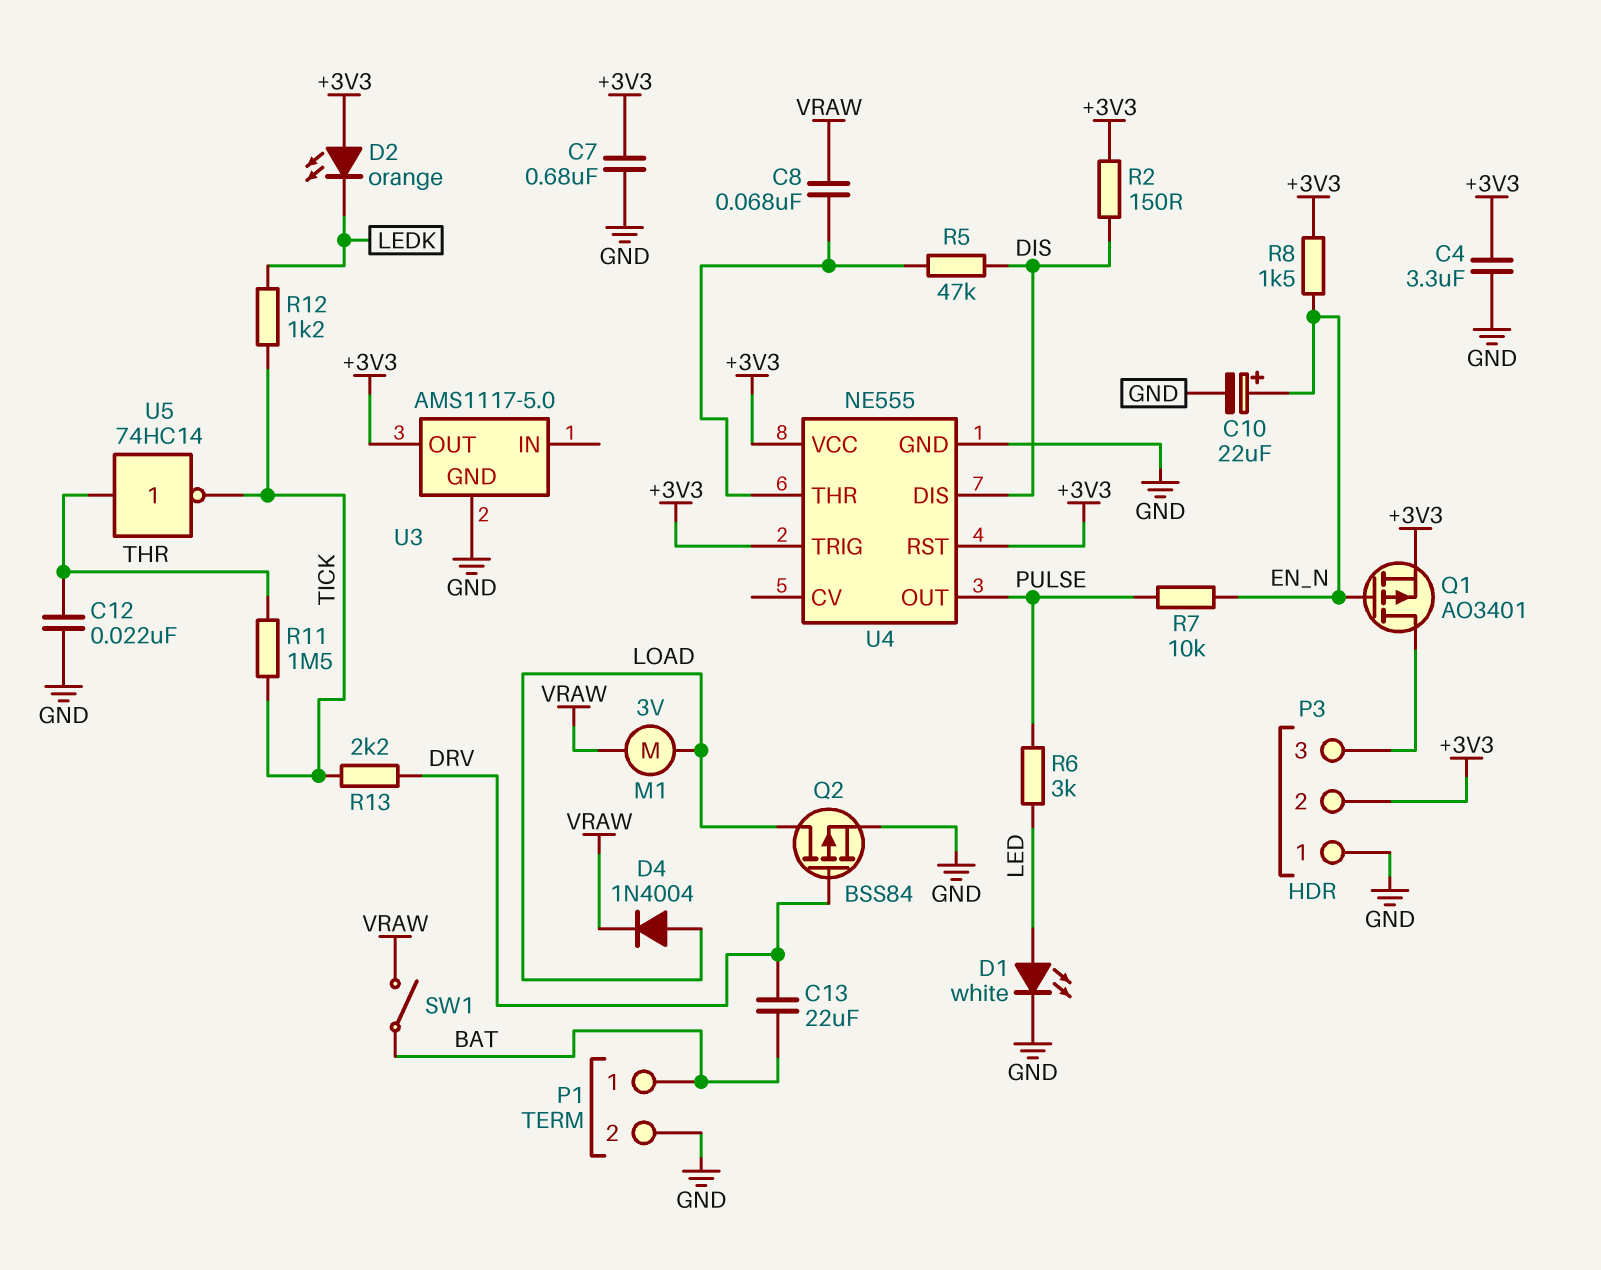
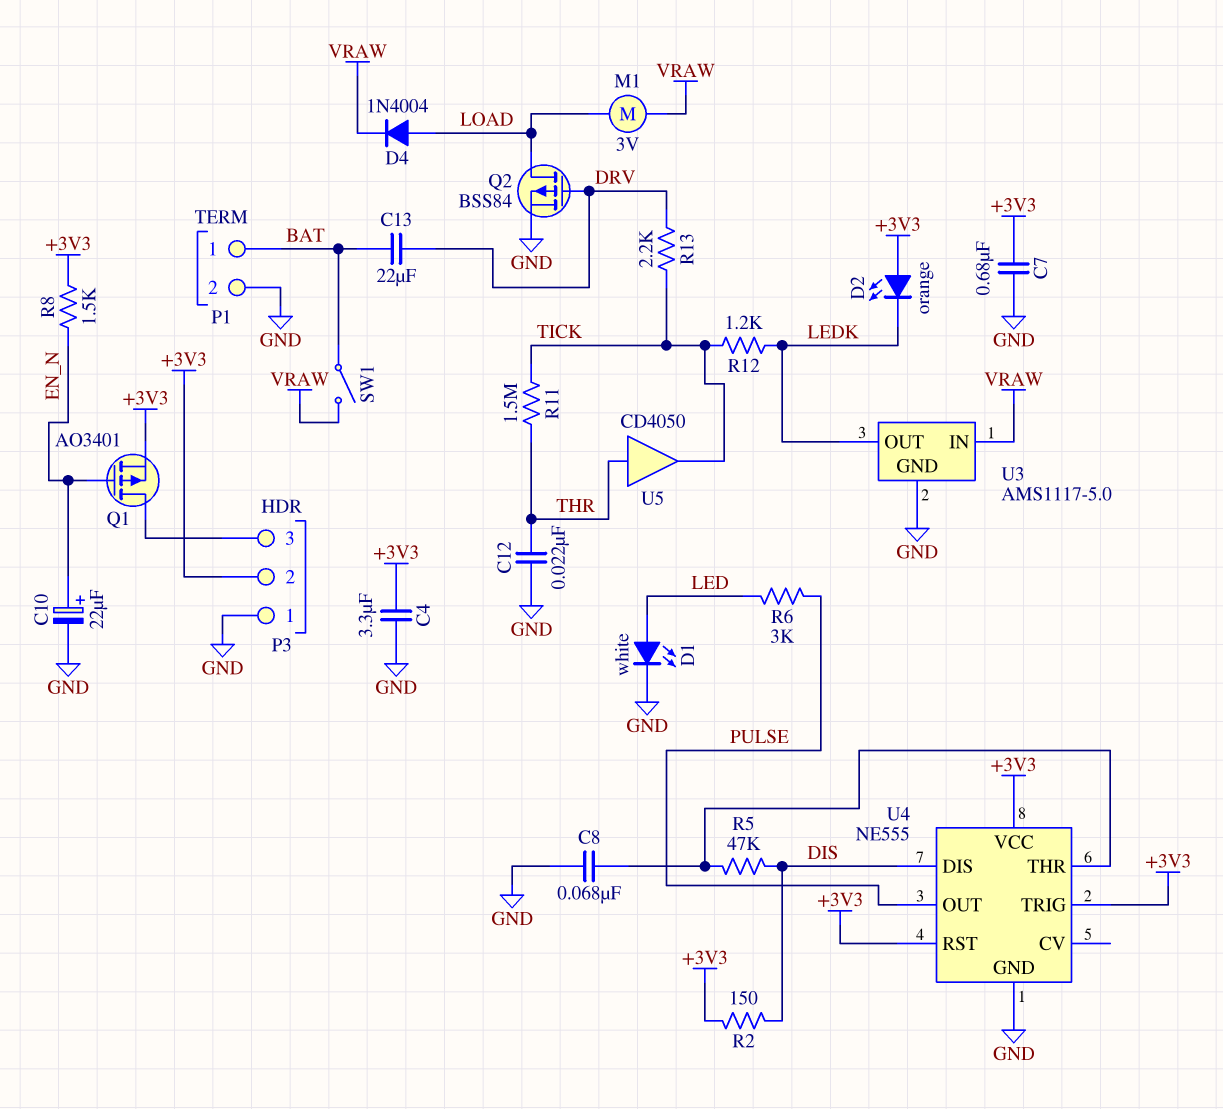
C8: 68nF (U4/THR, VRAW) -> 68nF (GND, U4/THR)
R7: 10k (EN_N, PULSE) -> none
U3 pin IN: none -> VRAW
U3 pin OUT: +3V3 -> LEDK
U5: NOT 74HC14 (in THR, out TICK) -> buffer CD4050 (in THR, out TICK)

